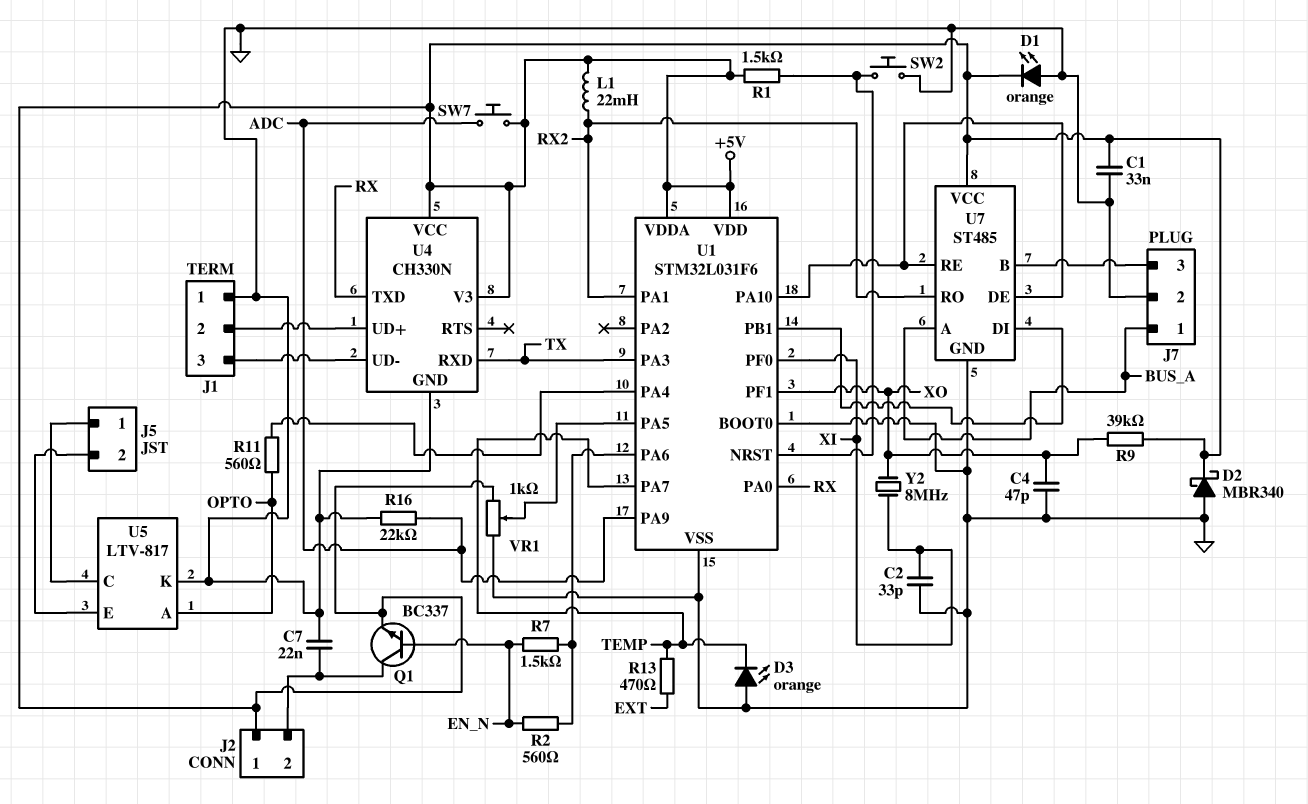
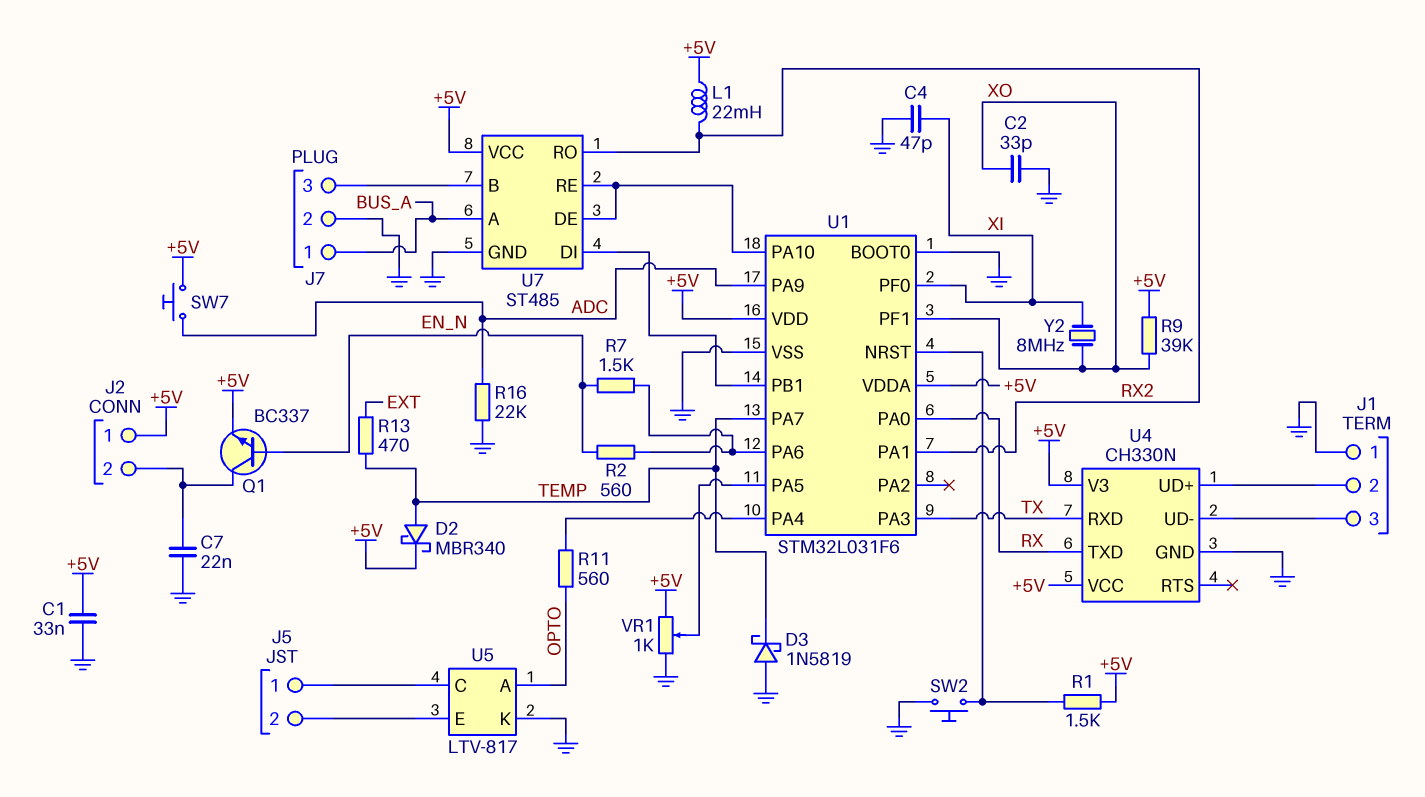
C2: 33pF (GND, XI) -> 33pF (GND, XO)
C4: 47pF (GND, XO) -> 47pF (GND, XI)
D1: LED orange (A GND, K +5V) -> none
D2: schottky MBR340 (A GND, K +5V) -> schottky MBR340 (A TEMP, K +5V)
D3: LED orange (A GND, K TEMP) -> schottky 1N5819 (A GND, K TEMP)

